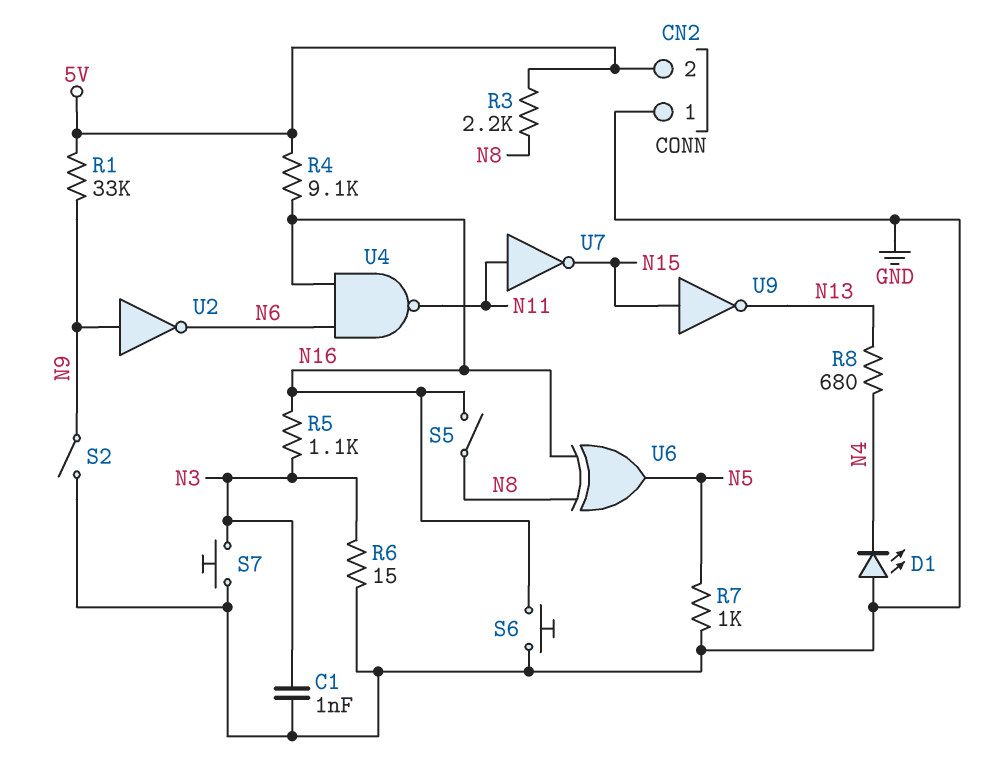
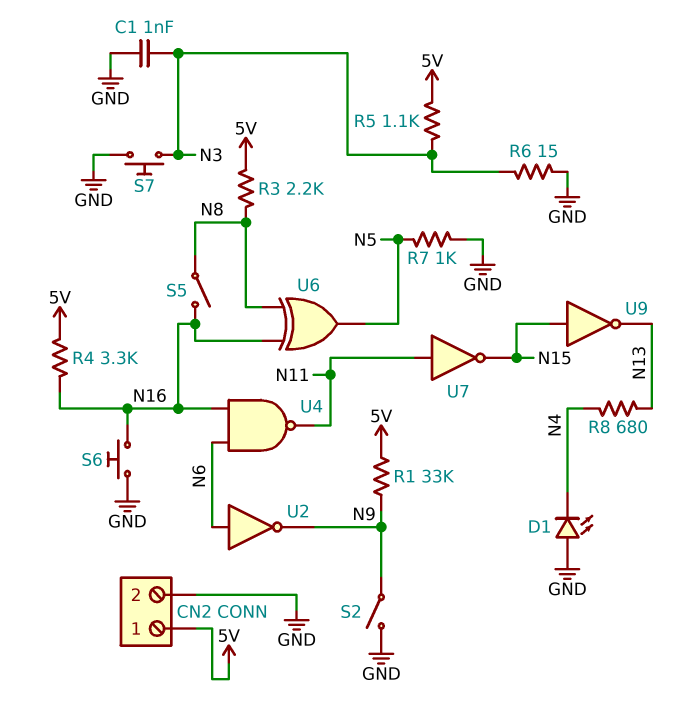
CN2 pin 1: GND -> 5V
CN2 pin 2: 5V -> GND
R4: 9.1k (5V, N16) -> 3.3k (5V, N16)
R5: 1.1k (N3, N16) -> 1.1k (5V, N3)
U2: NOT (in N9, out N6) -> NOT (in N6, out N9)

